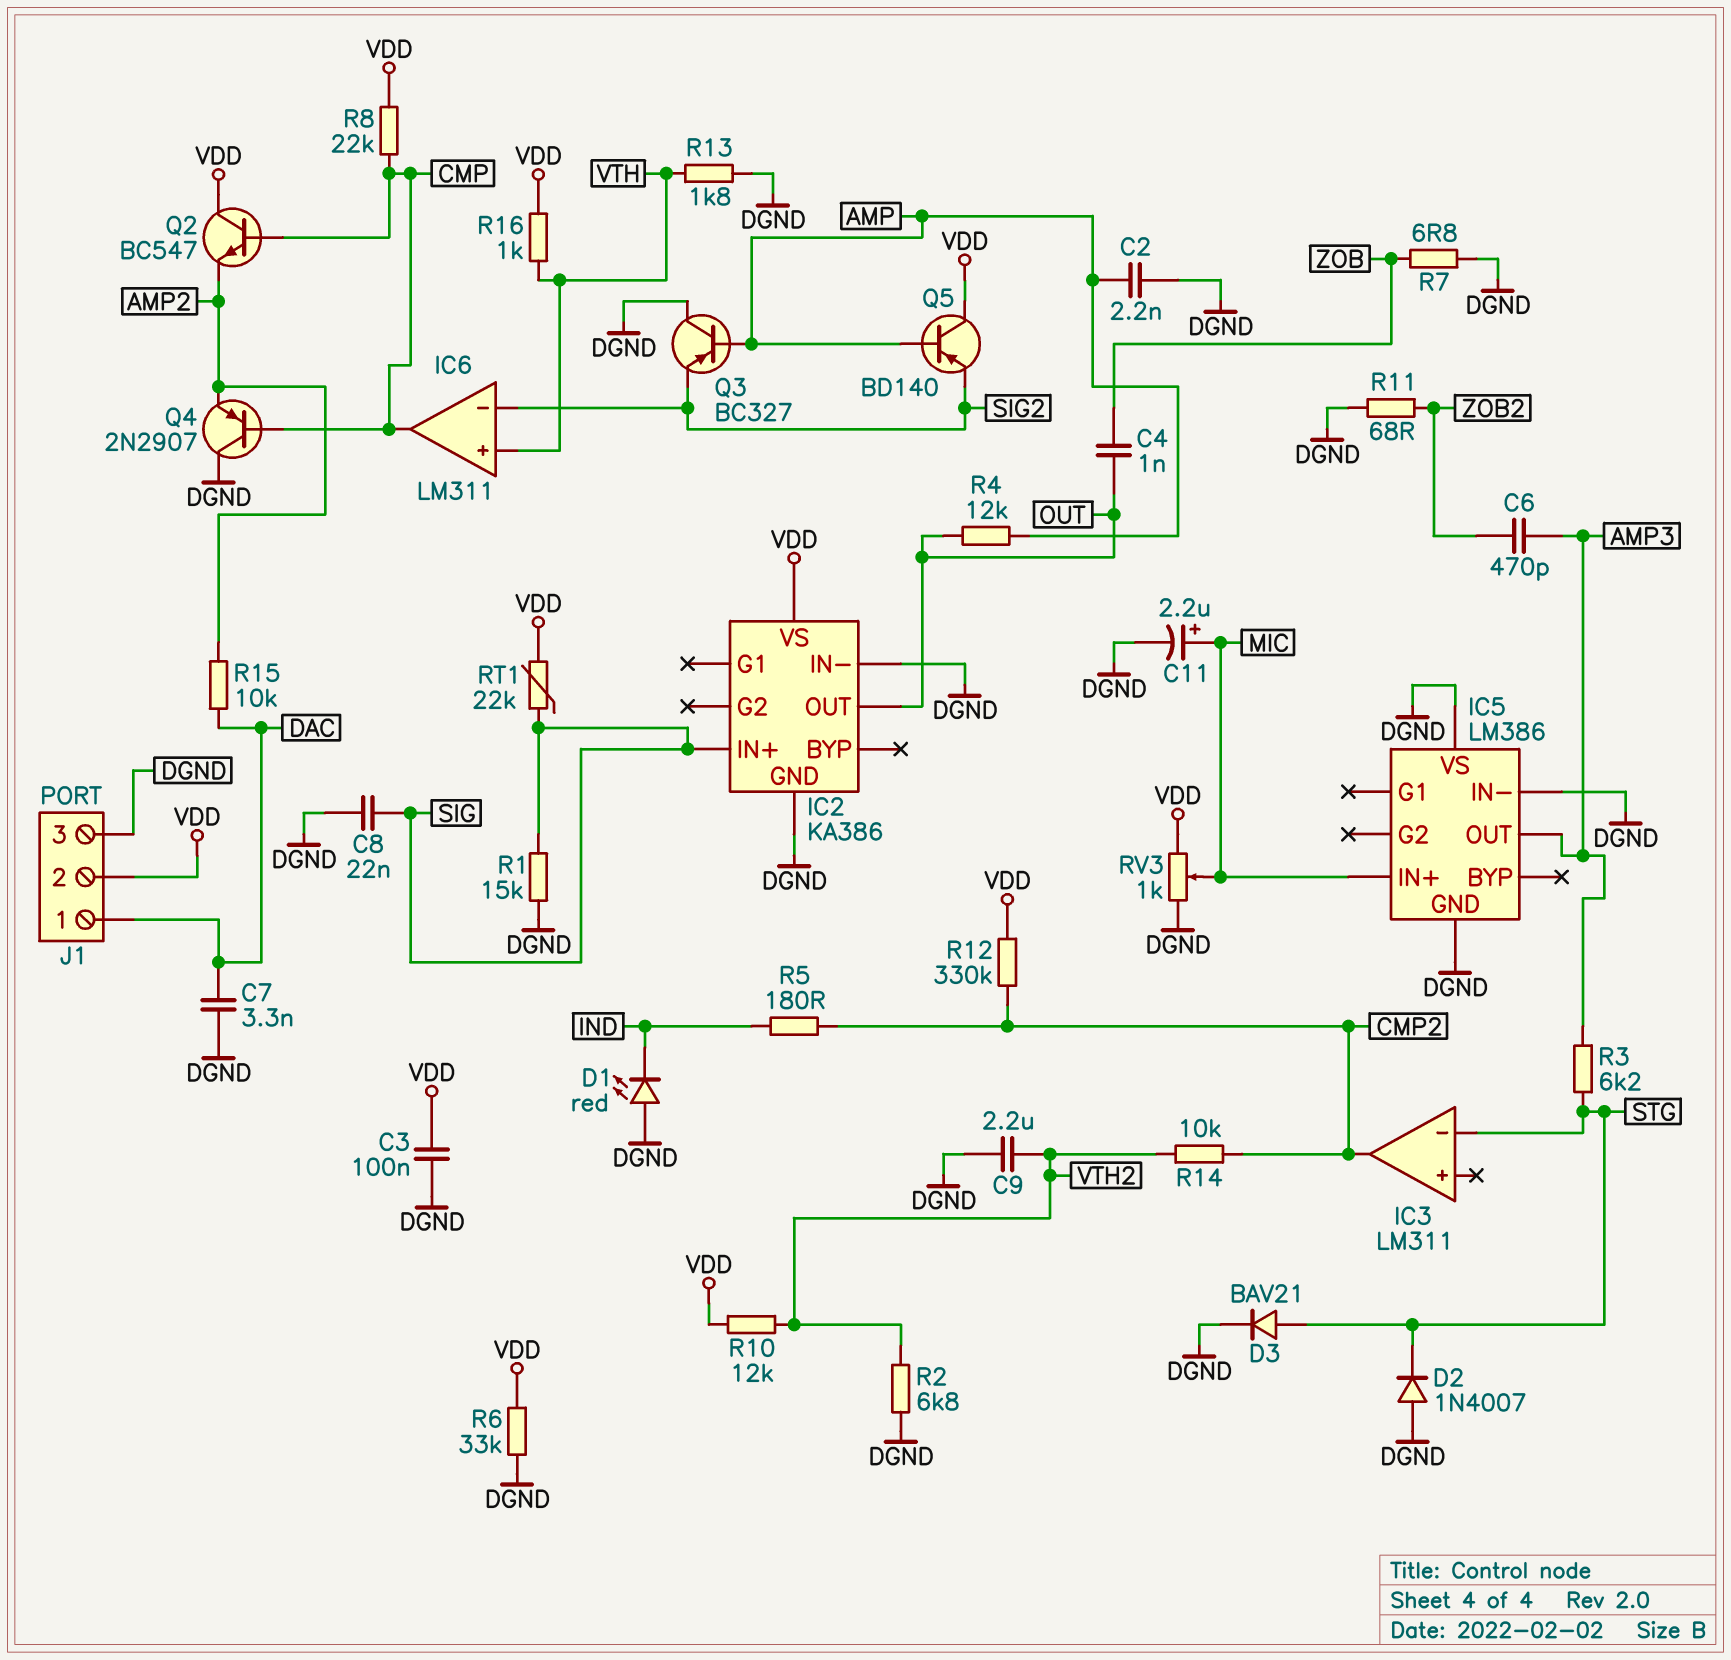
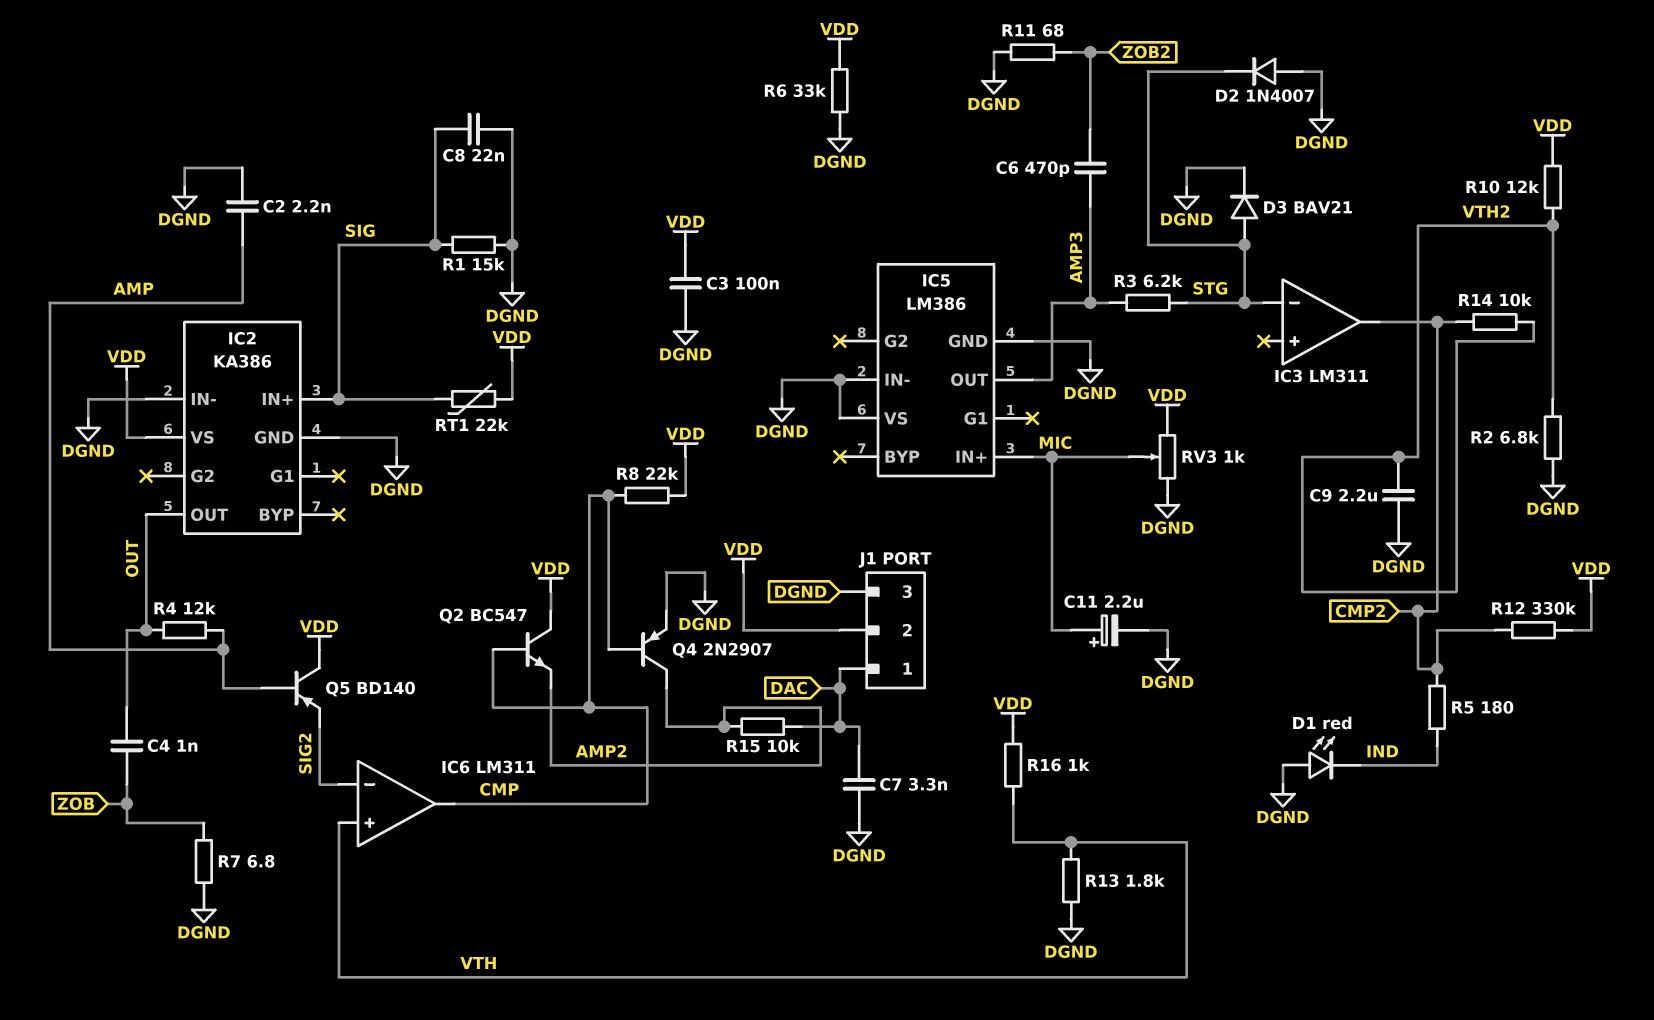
Q3: PNP BC327 (B AMP, C DGND, E SIG2) -> none
Q4: PNP 2N2907 (B CMP, C DGND, E AMP2) -> PNP 2N2907 (B CMP, C AMP2, E DGND)

